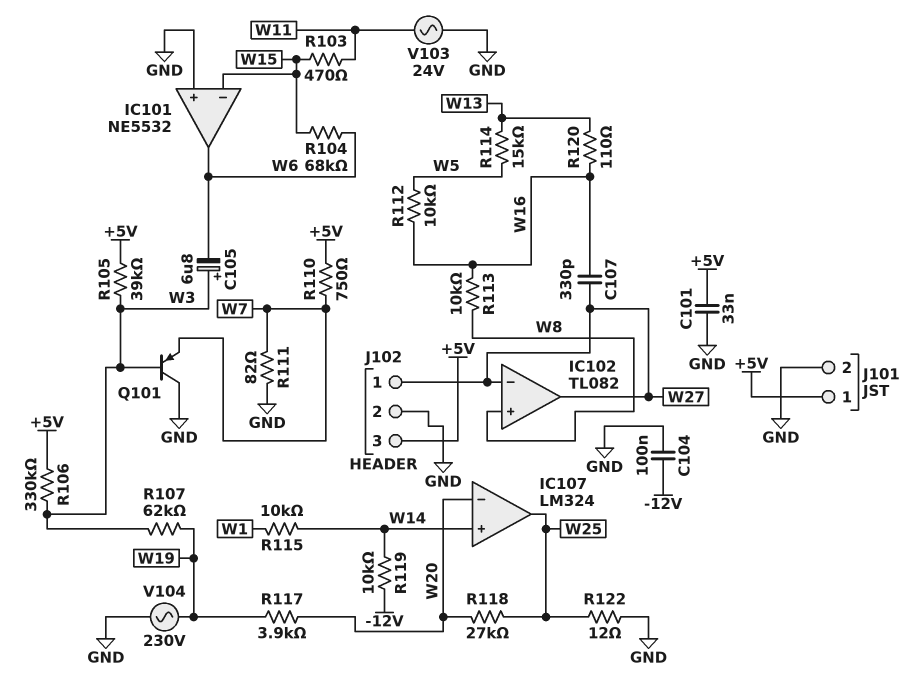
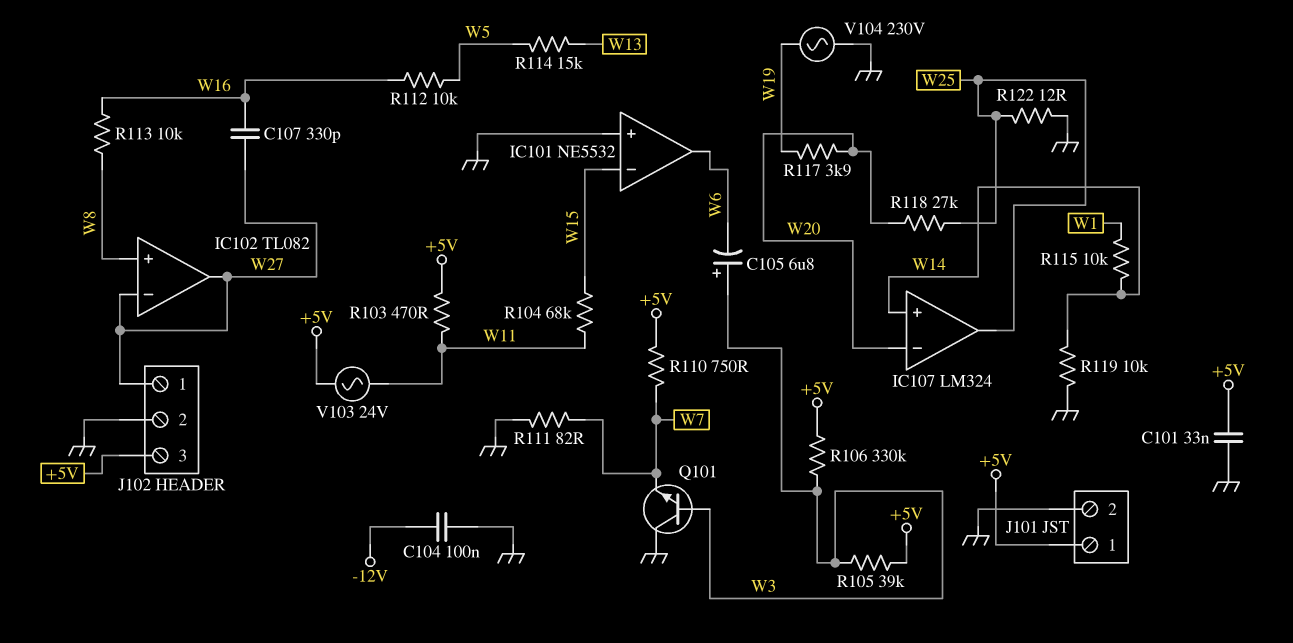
Q101: PNP (B W3, C GND, E W7) -> NPN (B W3, C GND, E W7)
R103: 470 (W11, W15) -> 470 (+5V, W11)
R104: 68k (W6, W15) -> 68k (W11, W15)
R107: 62k (W3, W19) -> none
R119: 10k (-12V, W14) -> 10k (GND, W14)
R120: 110 (W13, W16) -> none
V103: AC 24V (GND, W11) -> AC 24V (+5V, W11)

